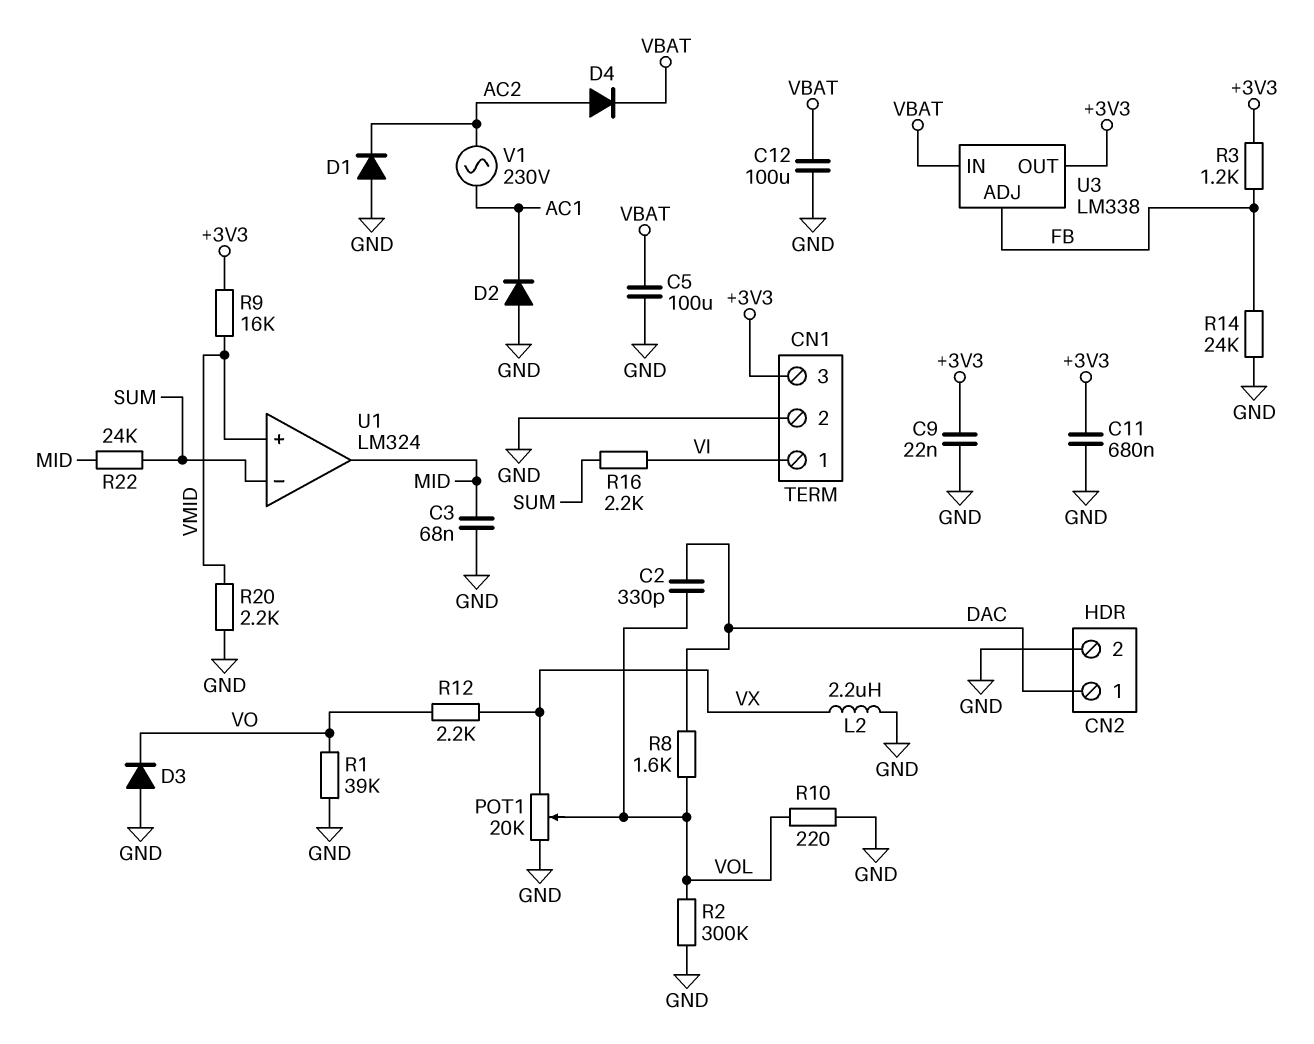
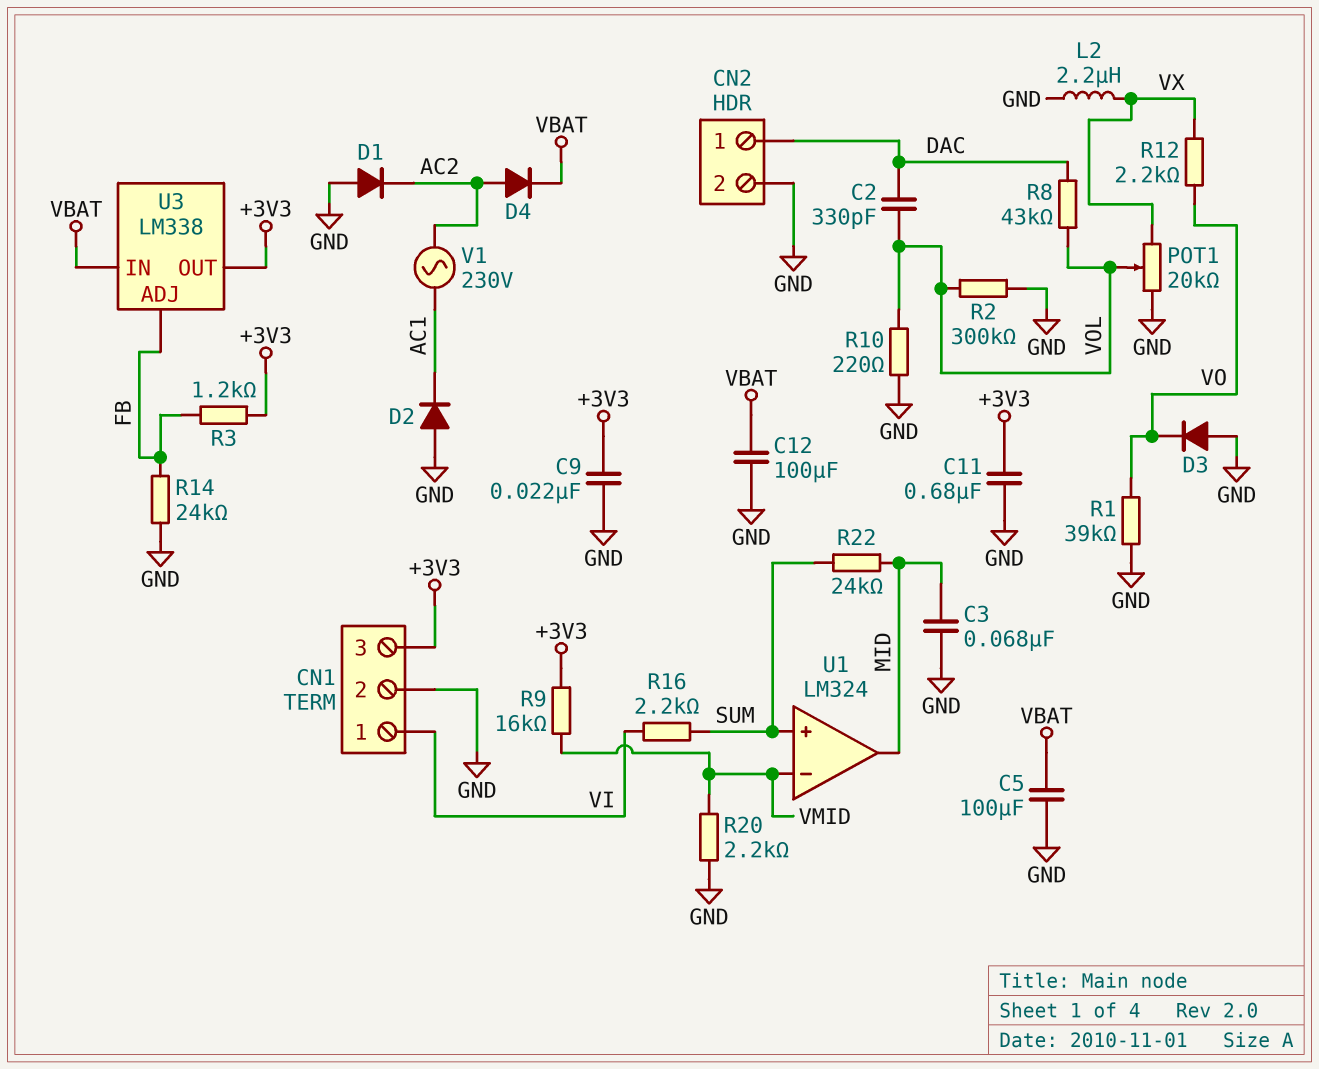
R8: 1.6k (DAC, VOL) -> 43k (DAC, VOL)
U1 pin in+: VMID -> SUM
U1 pin in-: SUM -> VMID

